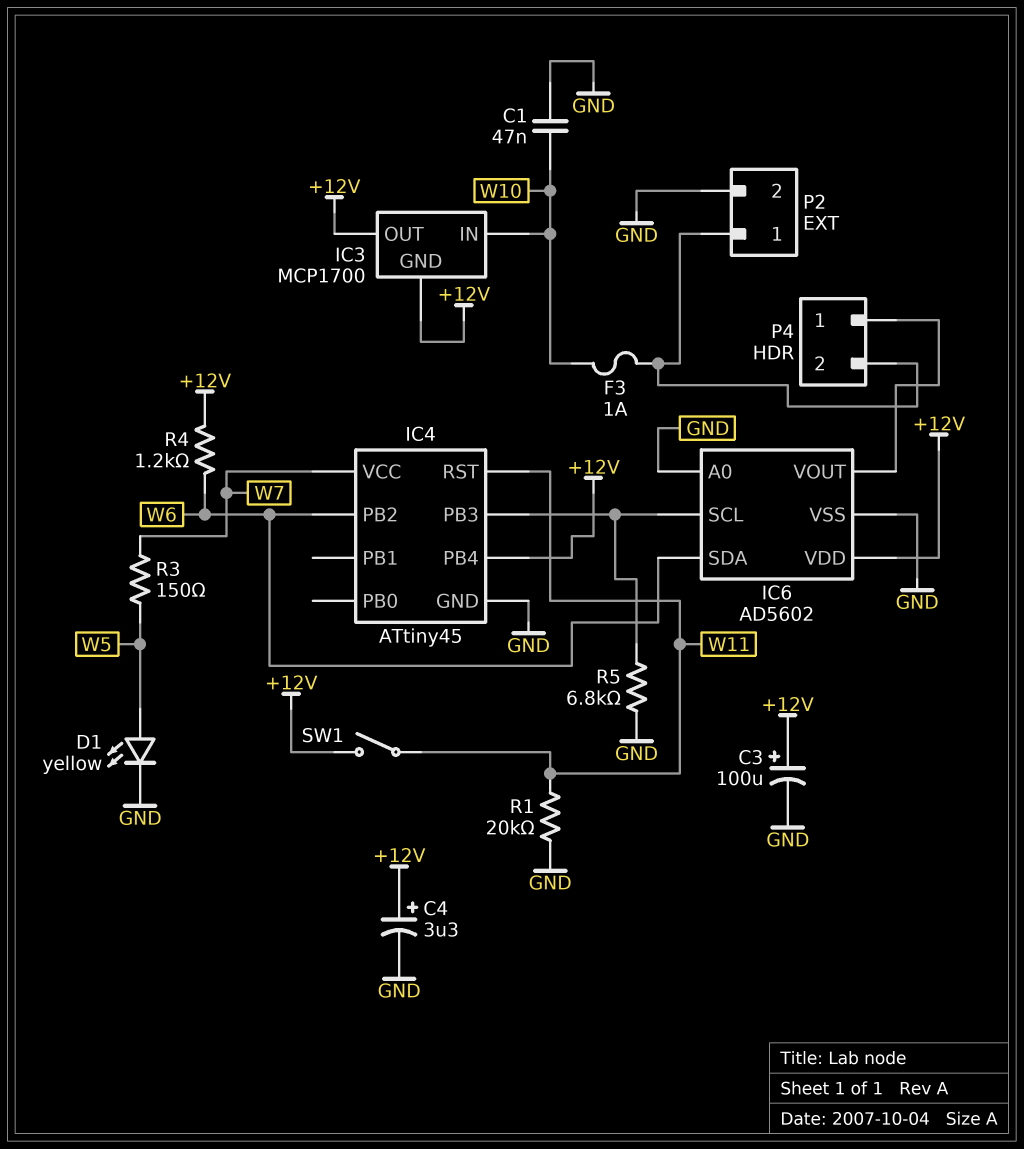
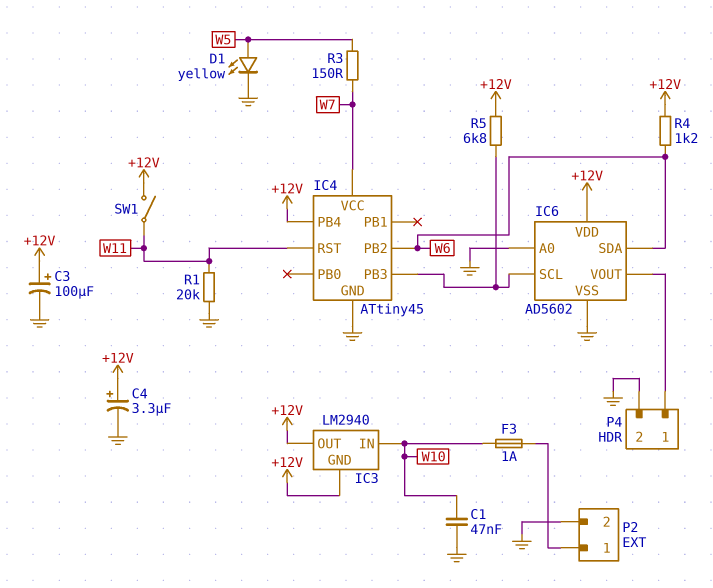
IC3: MCP1700 -> LM2940
P4 pin 2: P2/1 -> GND
R5: 6.8k (GND, IC4/PB3) -> 6.8k (+12V, IC4/PB3)

